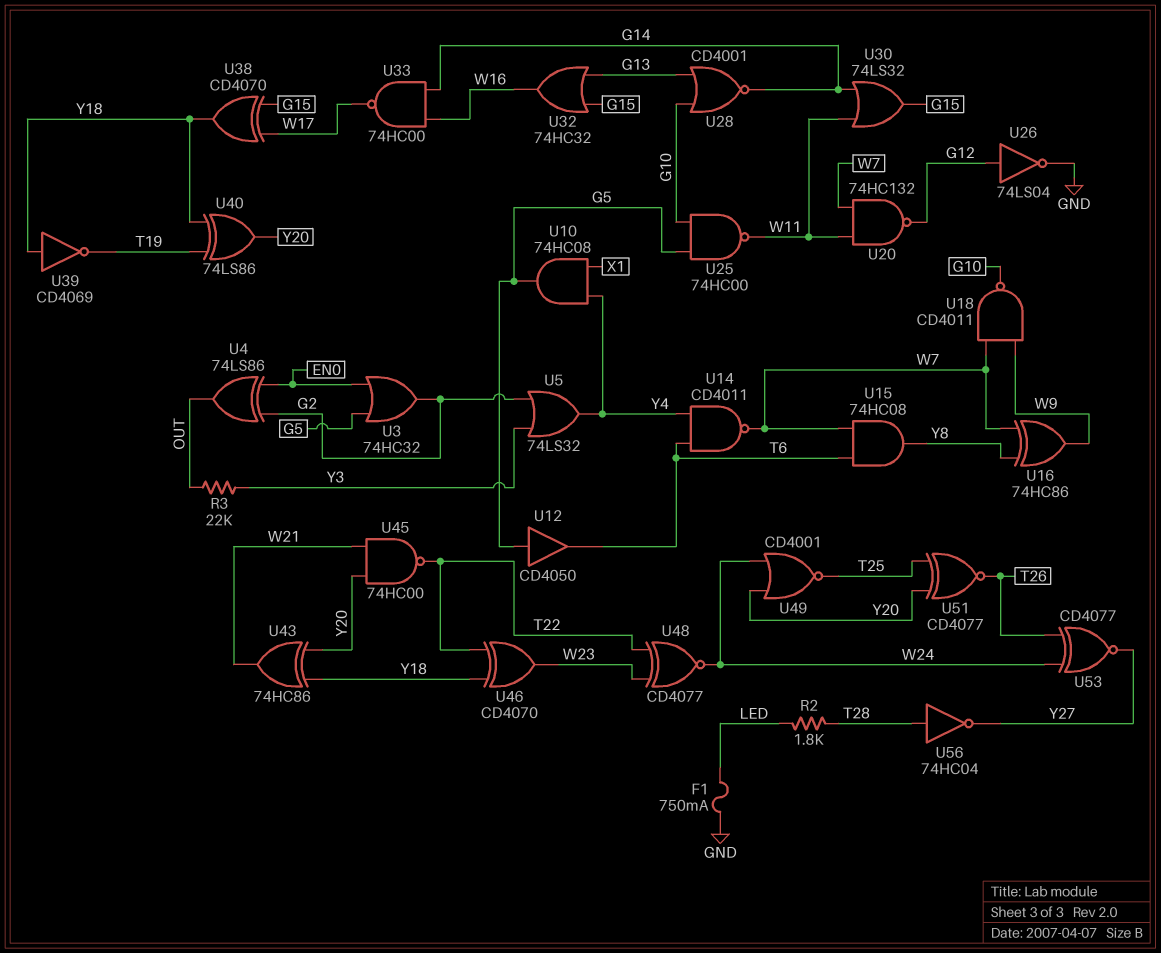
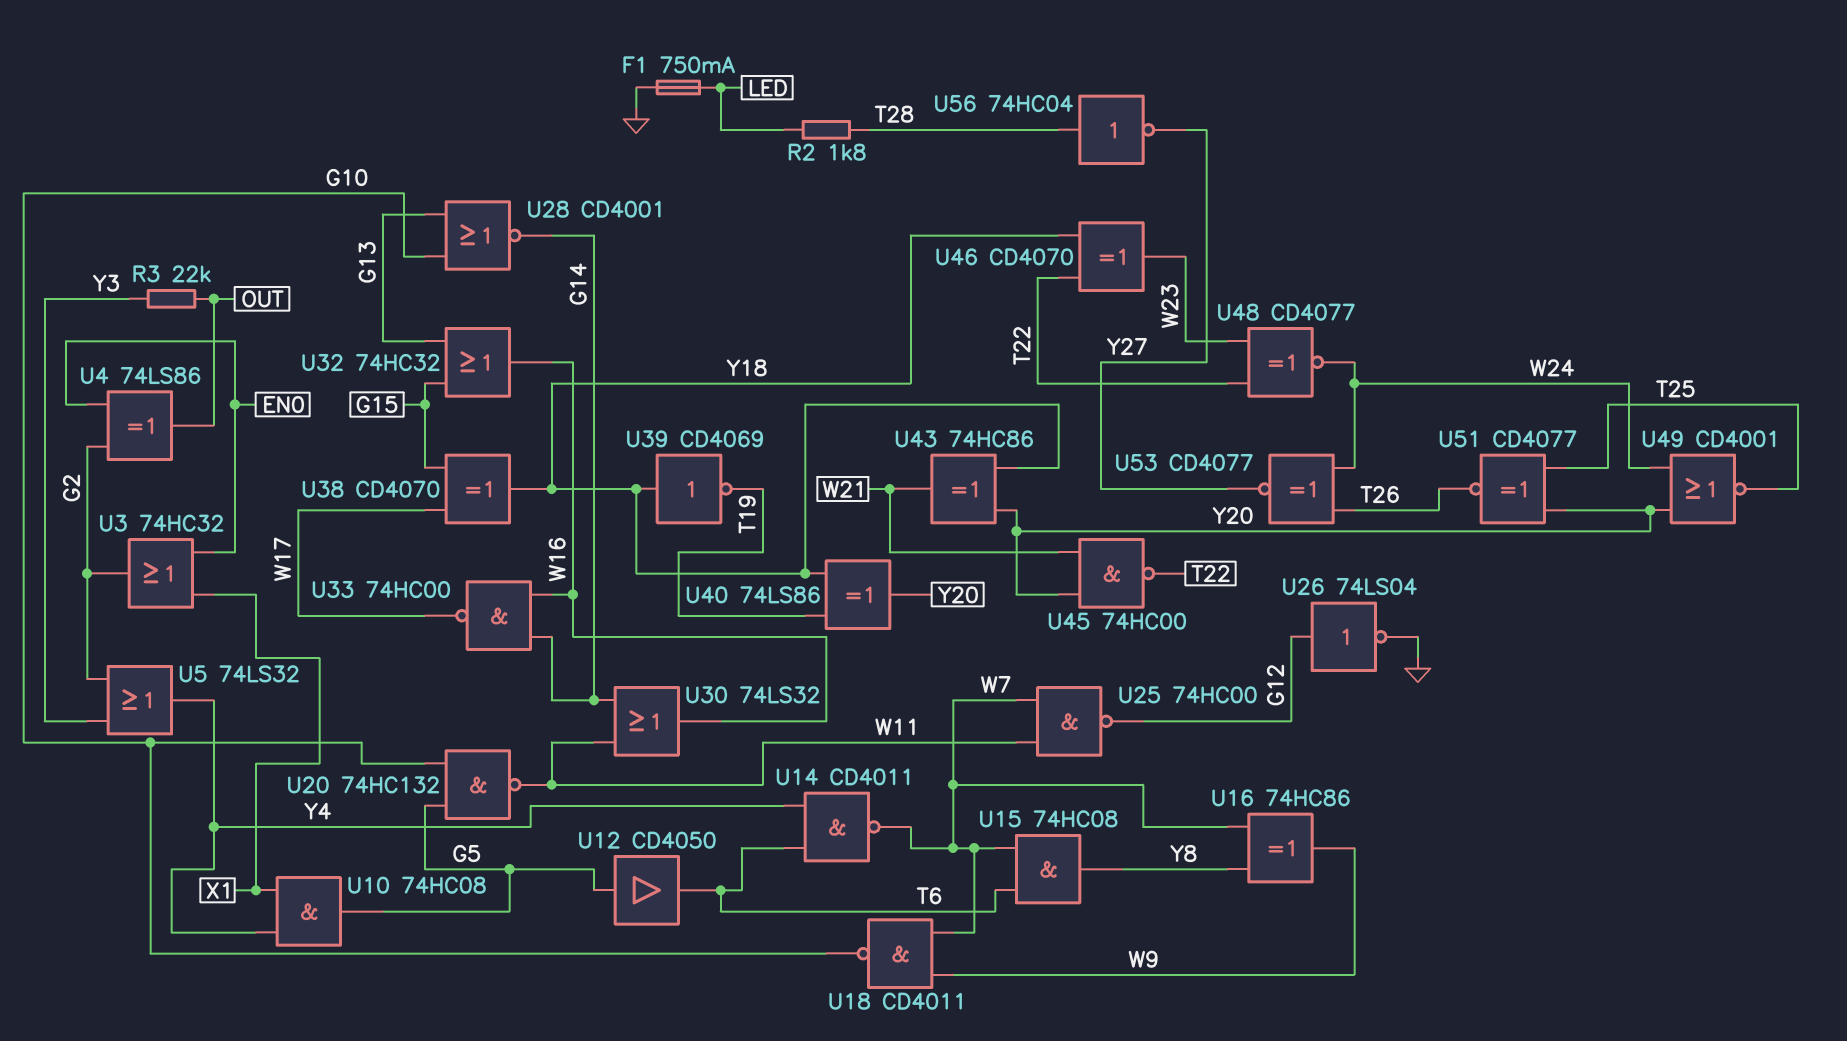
U3: OR 74HC32 (in EN0, in G5, out G2) -> OR 74HC32 (in EN0, in X1, out G2)
U20: NAND 74HC132 (in W7, in W11, out G12) -> NAND 74HC132 (in G5, in G10, out W11)
U25: NAND 74HC00 (in G5, in G10, out W11) -> NAND 74HC00 (in W7, in W11, out G12)
U30: OR 74LS32 (in G14, in W11, out G15) -> OR 74LS32 (in G14, in W11, out W16)

